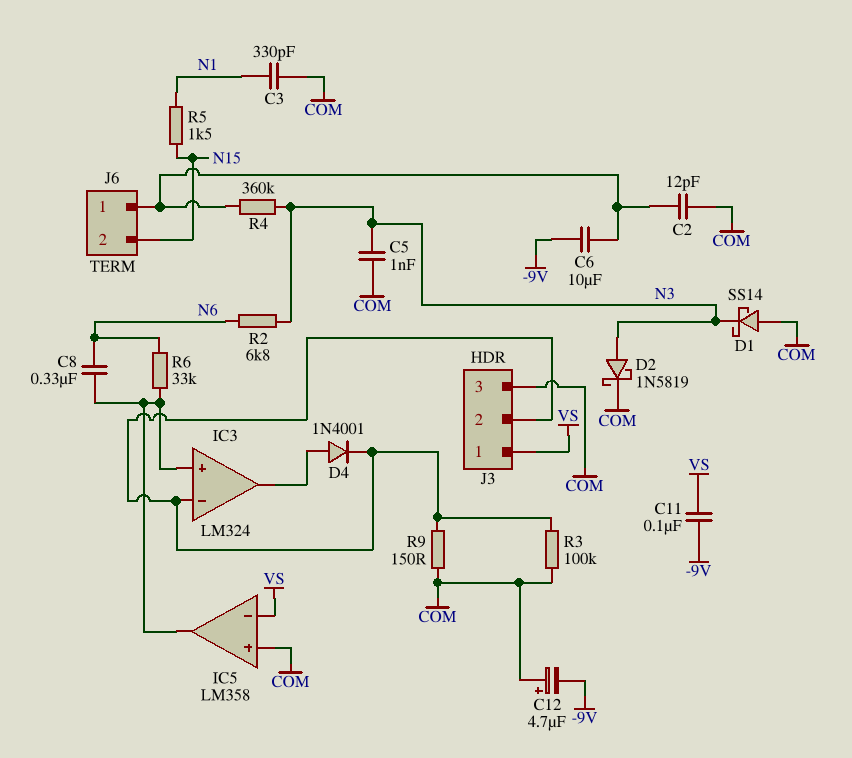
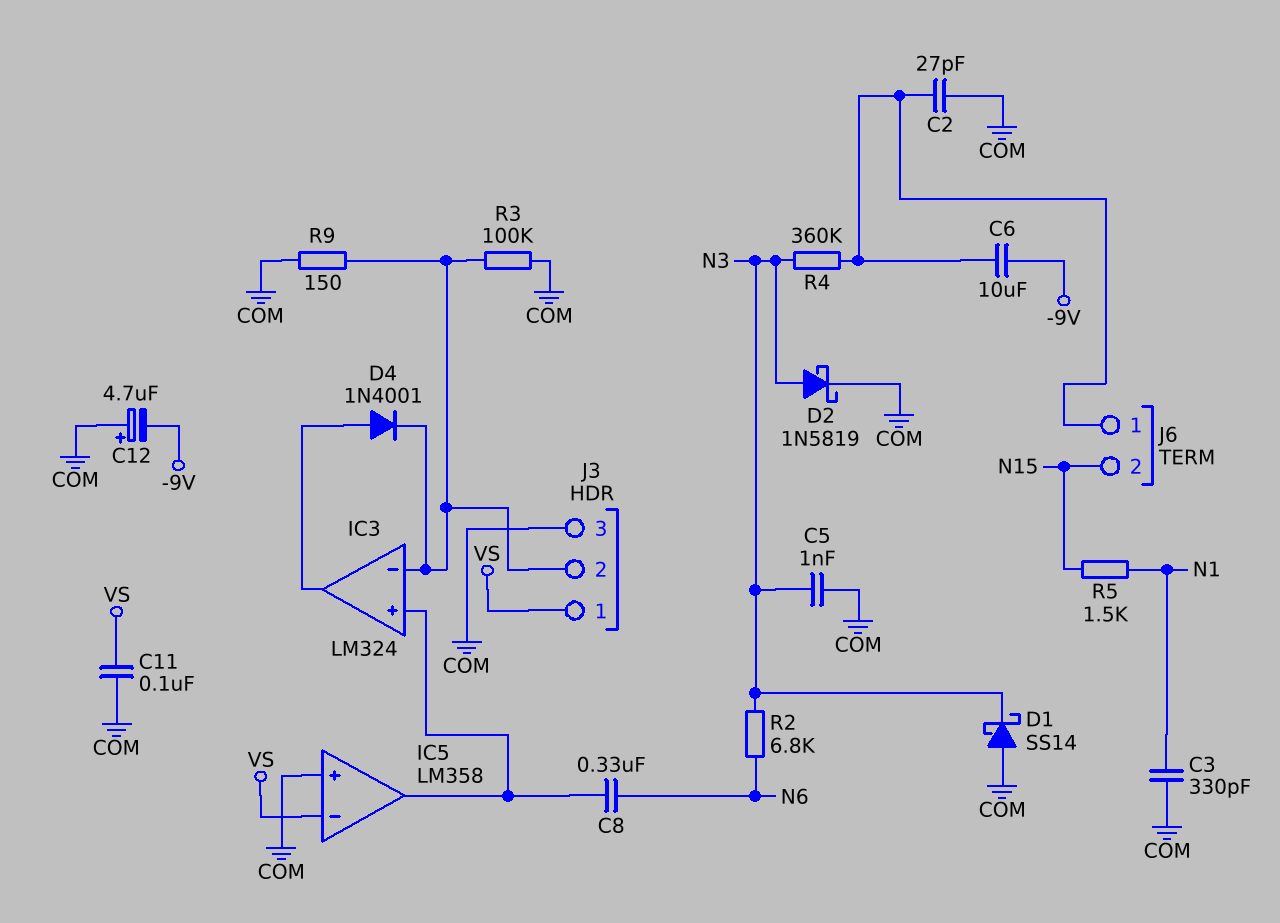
C2: 12pF (COM, J6/1) -> 27pF (COM, J6/1)
C11: 100nF (-9V, VS) -> 100nF (COM, VS)
R6: 33k (IC3/in+, N6) -> none

